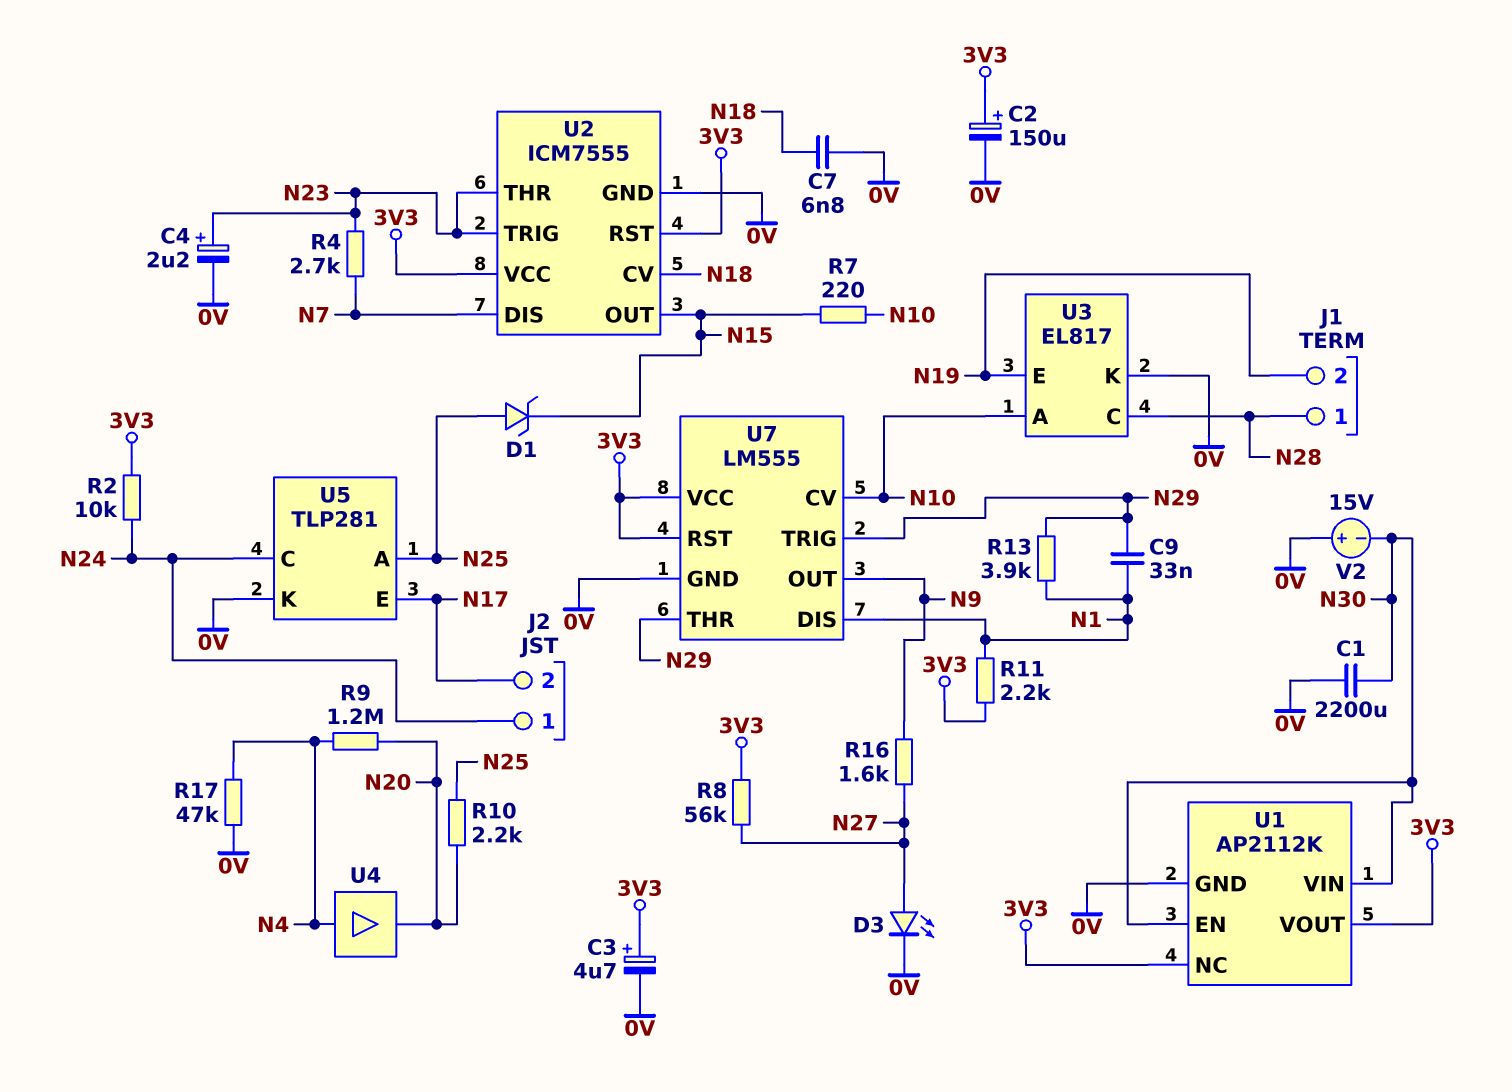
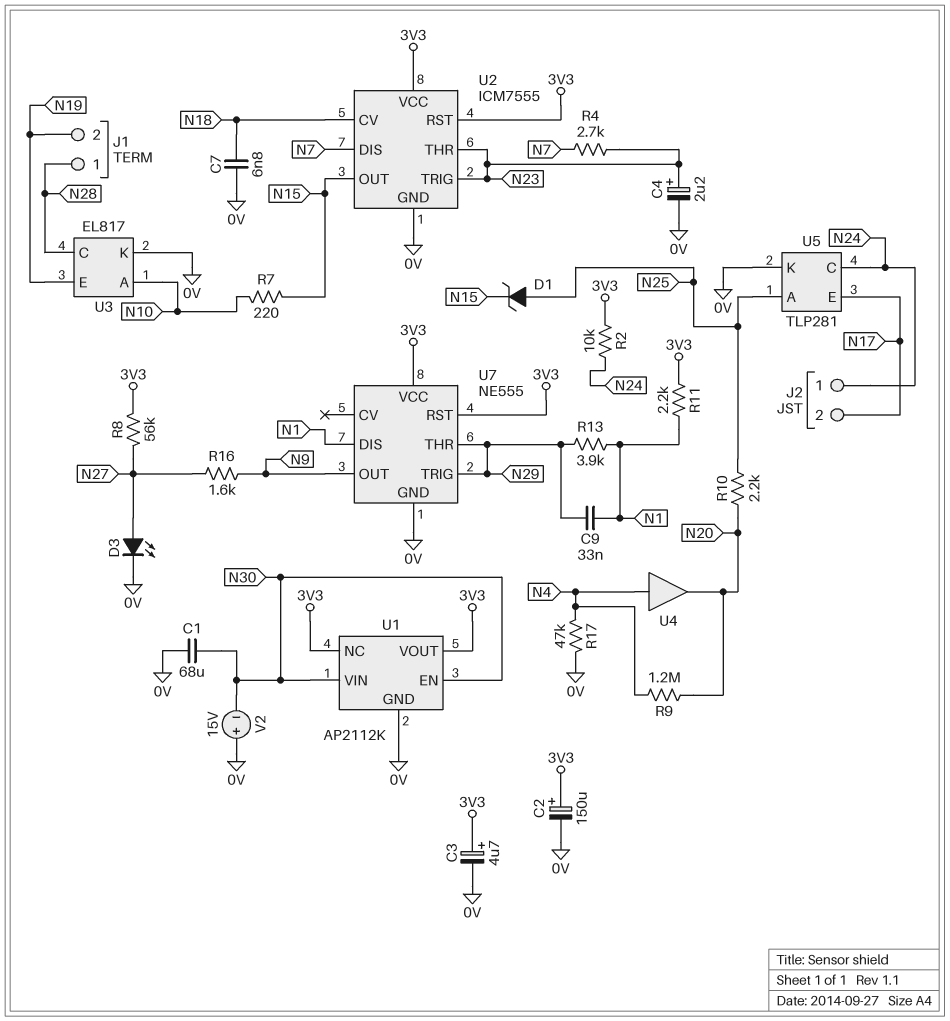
C1: 2200uF (0V, N30) -> 68uF (0V, N30)
U7: LM555 -> NE555
U7 pin CV: N10 -> none

